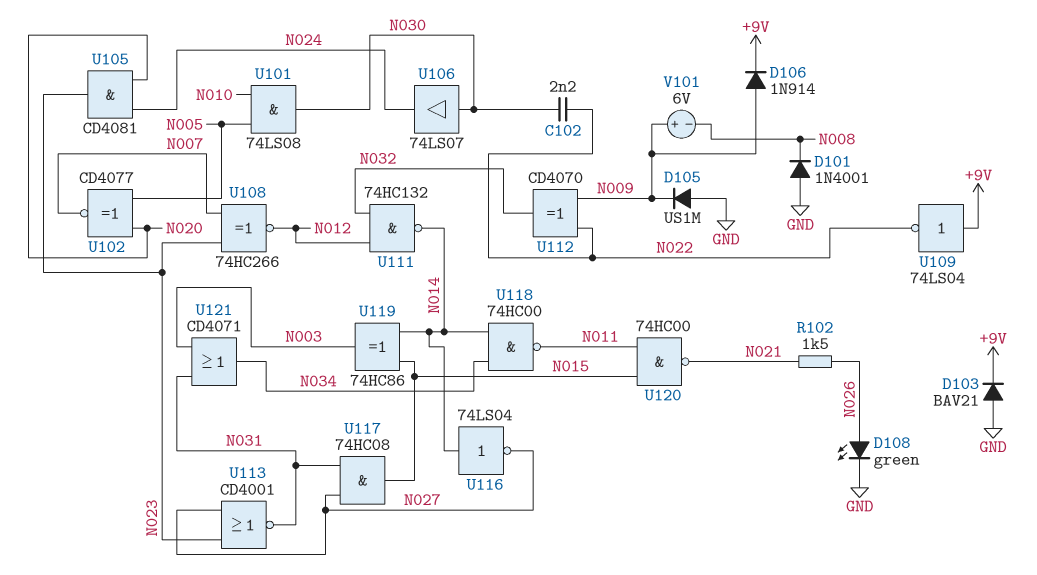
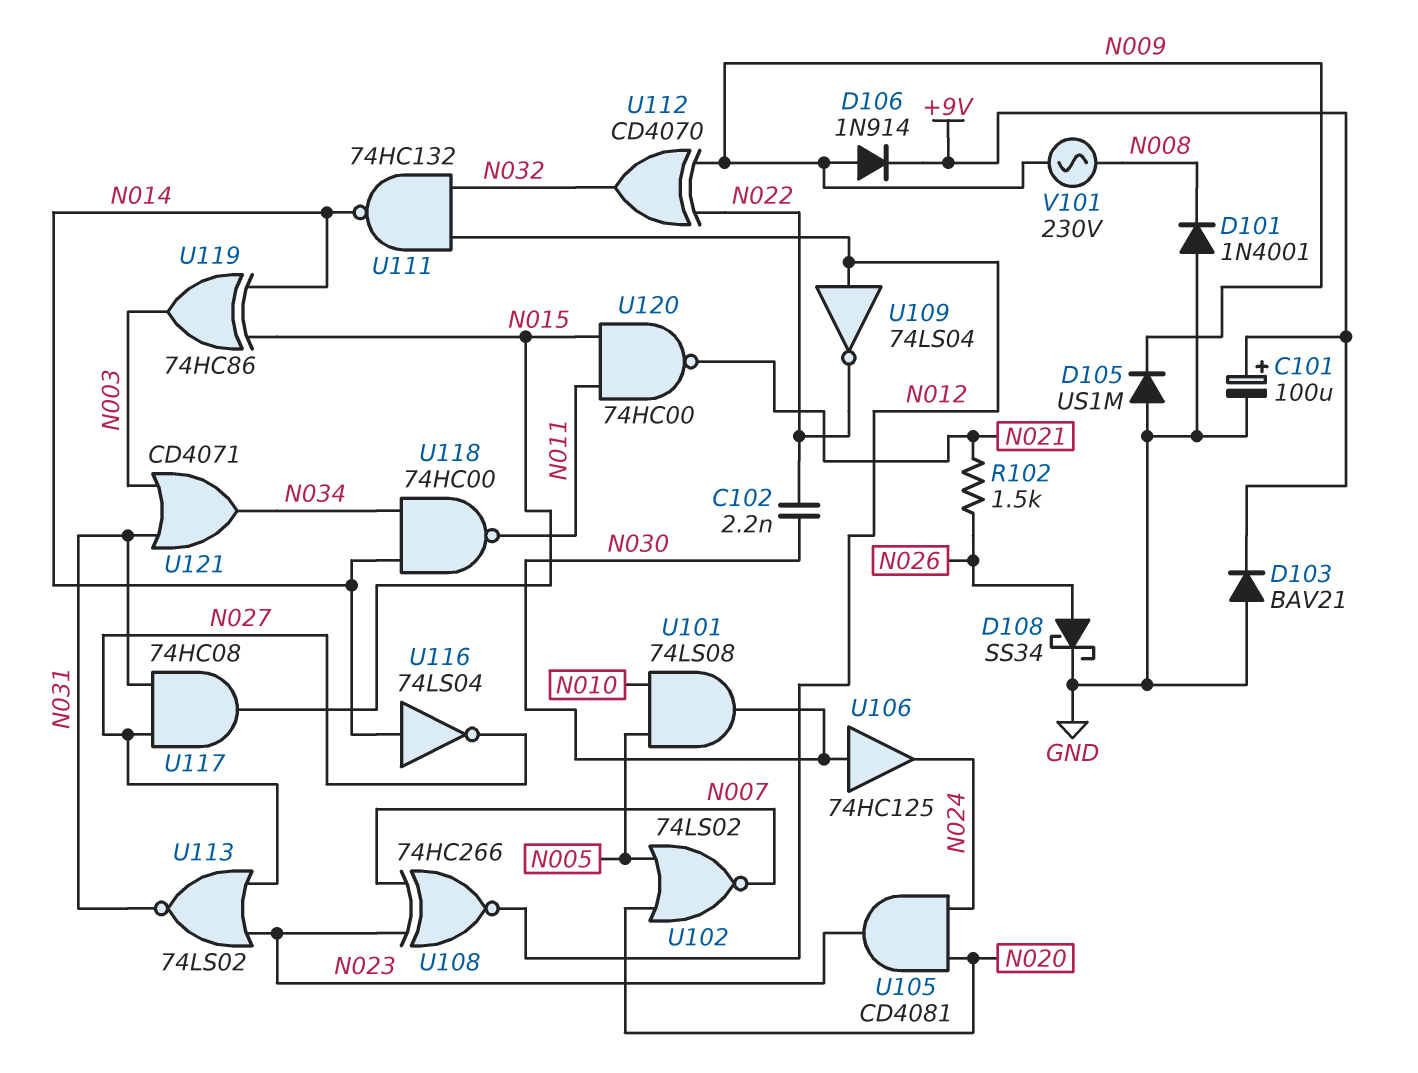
C101: none -> 100uF (plus +9V, minus GND)
D108: LED green (A N026, K GND) -> schottky SS34 (A N026, K GND)
U102: XNOR CD4077 (in N005, in N020, out N007) -> NOR 74LS02 (in N005, in N020, out N007)
U106: buffer 74LS07 (in N030, out N024) -> buffer 74HC125 (in N030, out N024)
U109: NOT 74LS04 (in +9V, out N022) -> NOT 74LS04 (in N012, out N022)
U113: NOR CD4001 (in N023, in N027, out N031) -> NOR 74LS02 (in N023, in N027, out N031)
V101: 6V (plus N009, minus N008) -> AC 230V (N008, N009)

